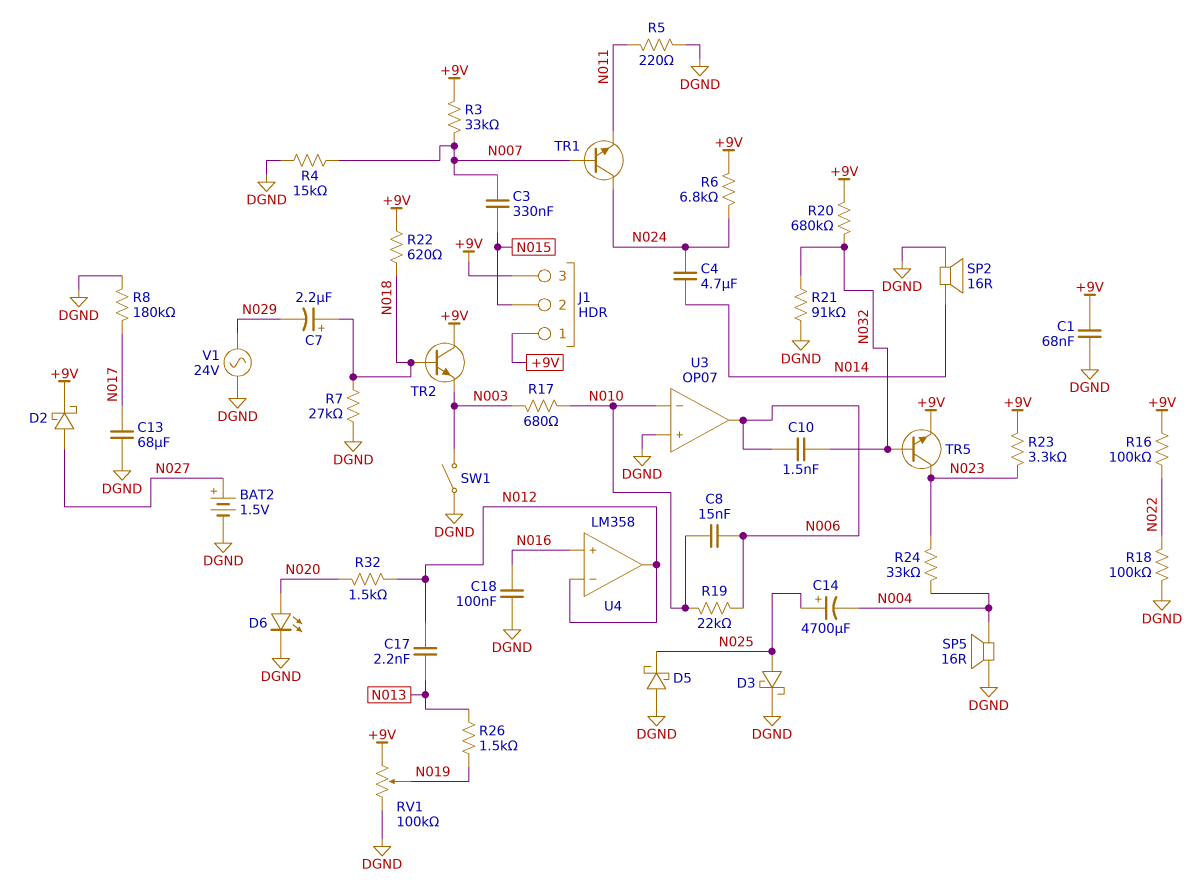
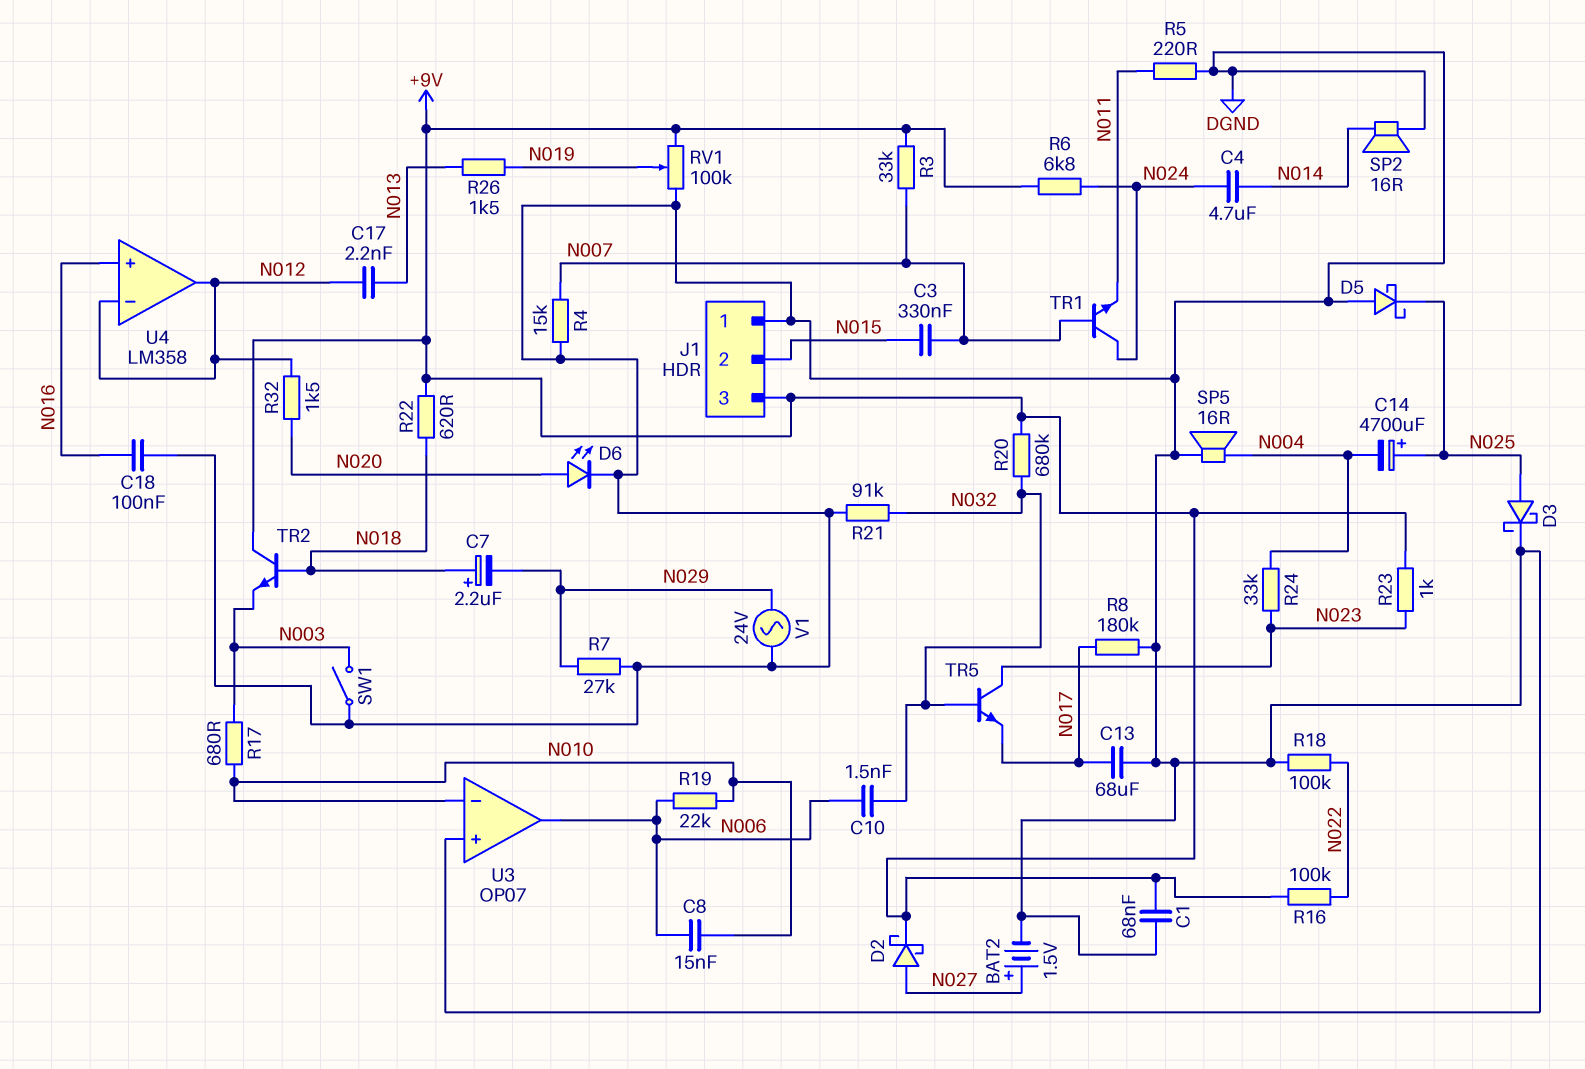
J1 pin 1: +9V -> DGND
R7: 27k (DGND, N018) -> 27k (DGND, N029)
R23: 3.3k (+9V, N023) -> 1k (+9V, N023)
TR5: NPN (B N032, C N023, E +9V) -> NPN (B N032, C N023, E N017)

